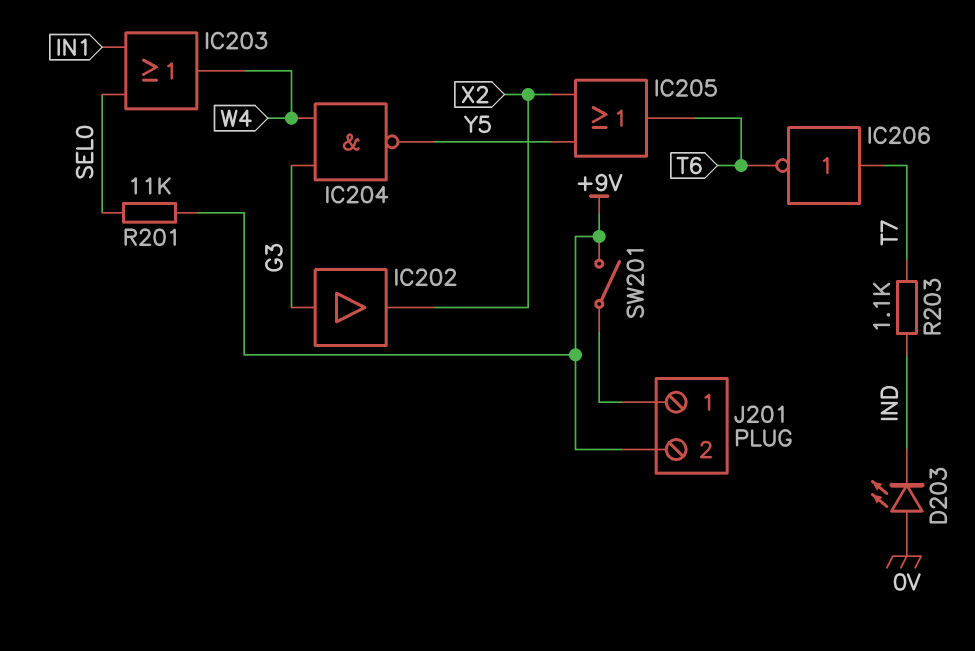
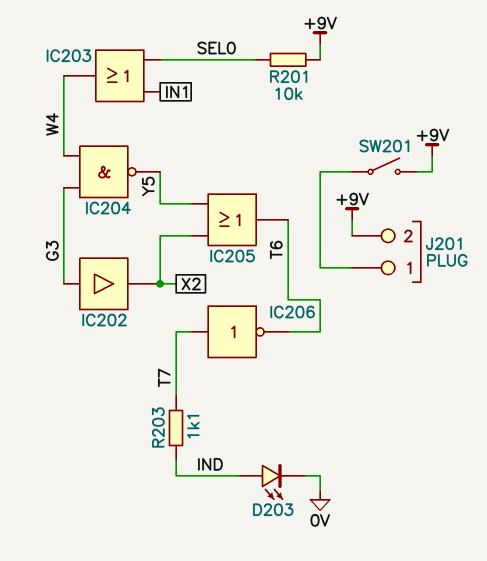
D203: LED (A 0V, K IND) -> LED (A IND, K 0V)
R201: 11k (+9V, SEL0) -> 10k (+9V, SEL0)

